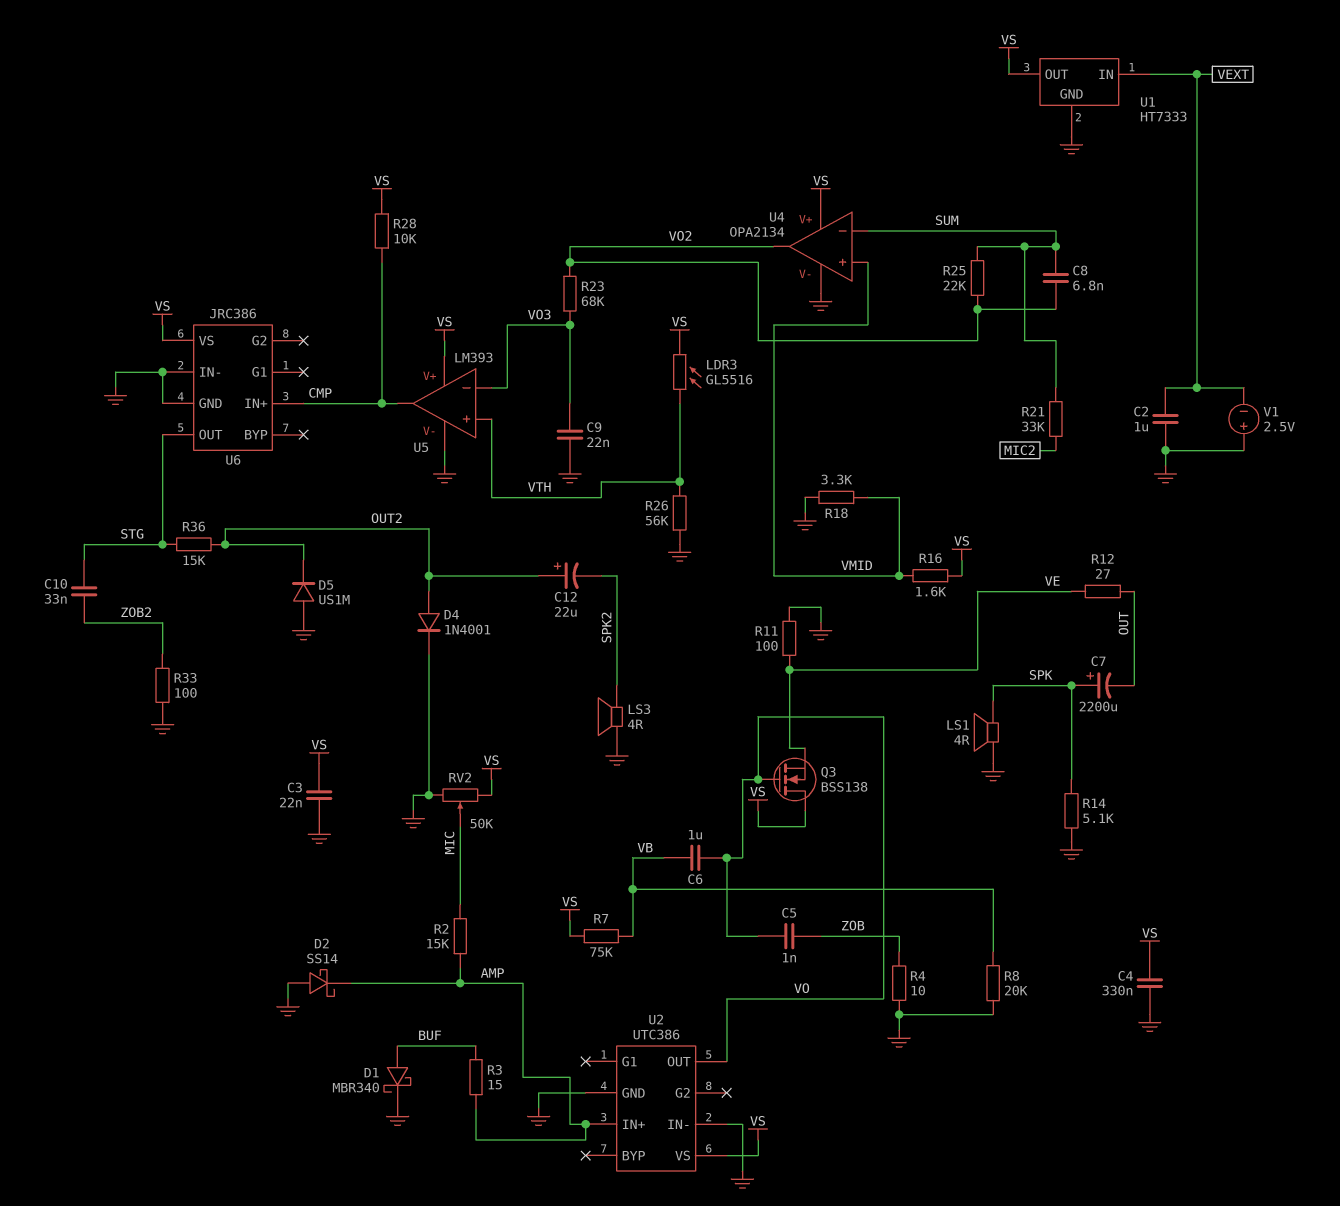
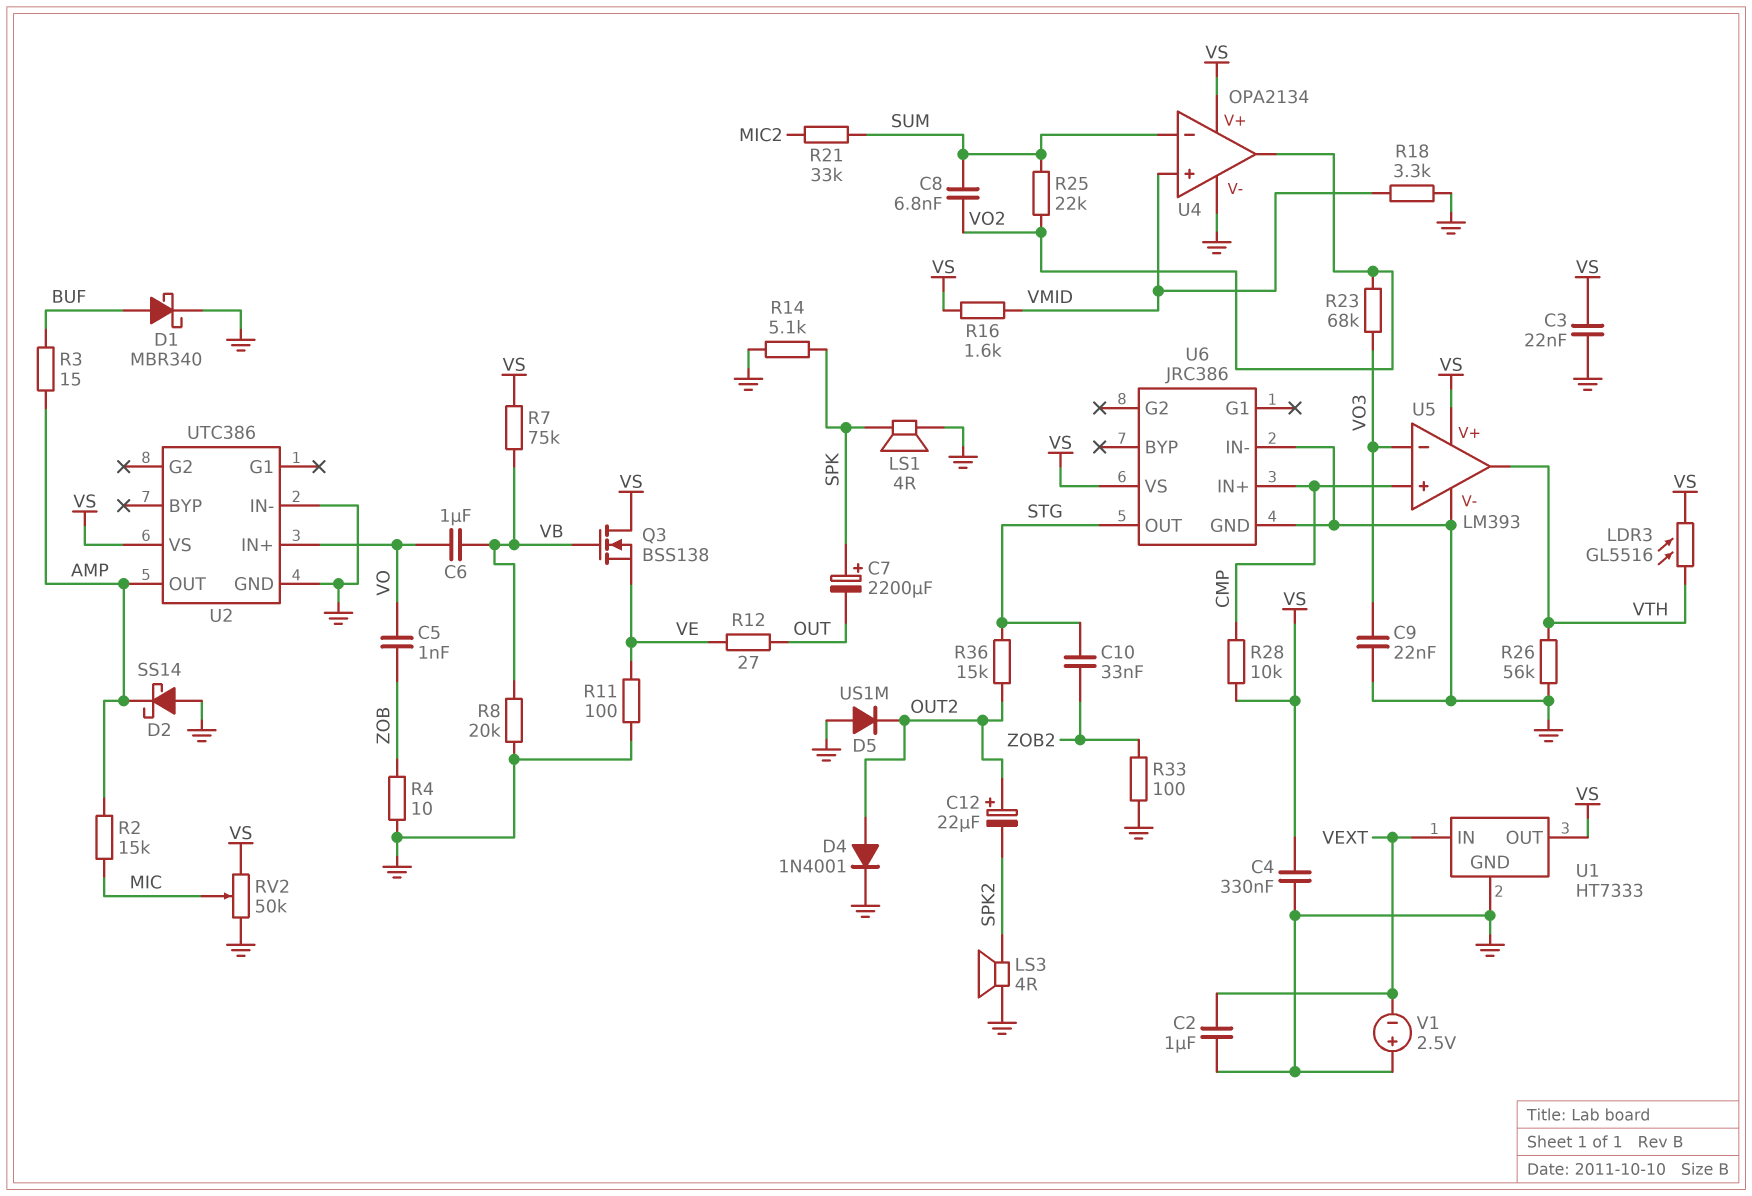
Q3: NMOS BSS138 (G VO, D VS, S VE) -> NMOS BSS138 (G VB, D VS, S VE)
U2 pin IN+: AMP -> VO
U2 pin OUT: VO -> AMP
U5 pin in+: VTH -> CMP
U5 pin out: CMP -> VTH

